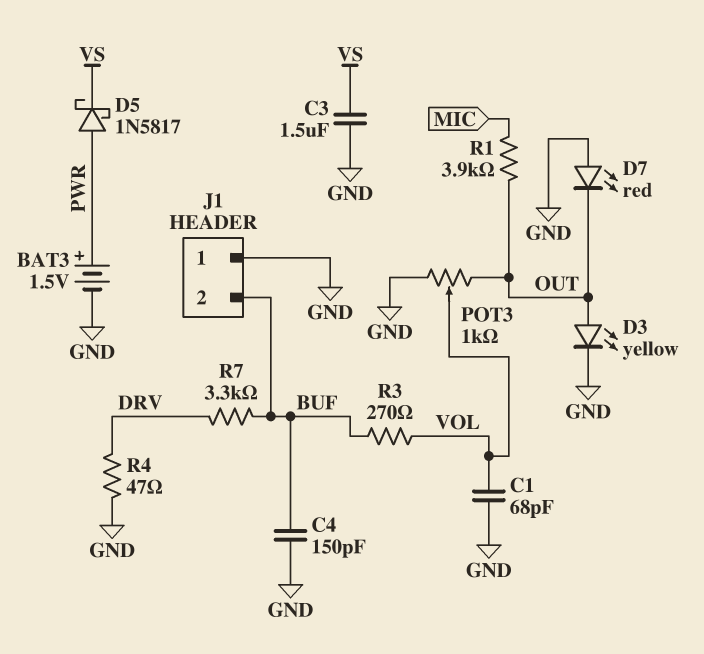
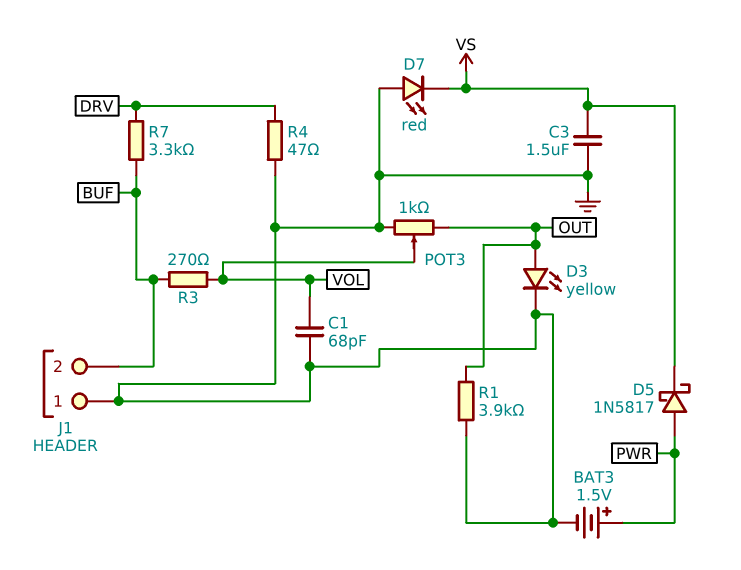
C4: 150pF (BUF, GND) -> none
D7: LED red (A GND, K OUT) -> LED red (A GND, K VS)
R1: 3.9k (MIC, OUT) -> 3.9k (GND, OUT)

